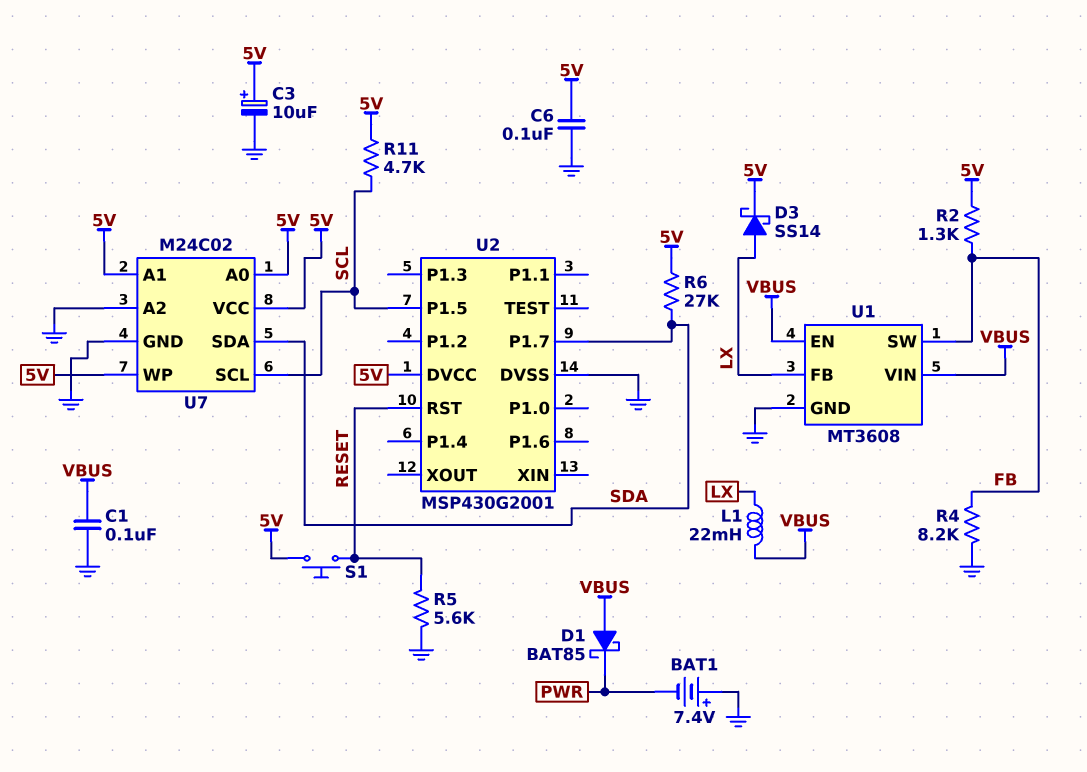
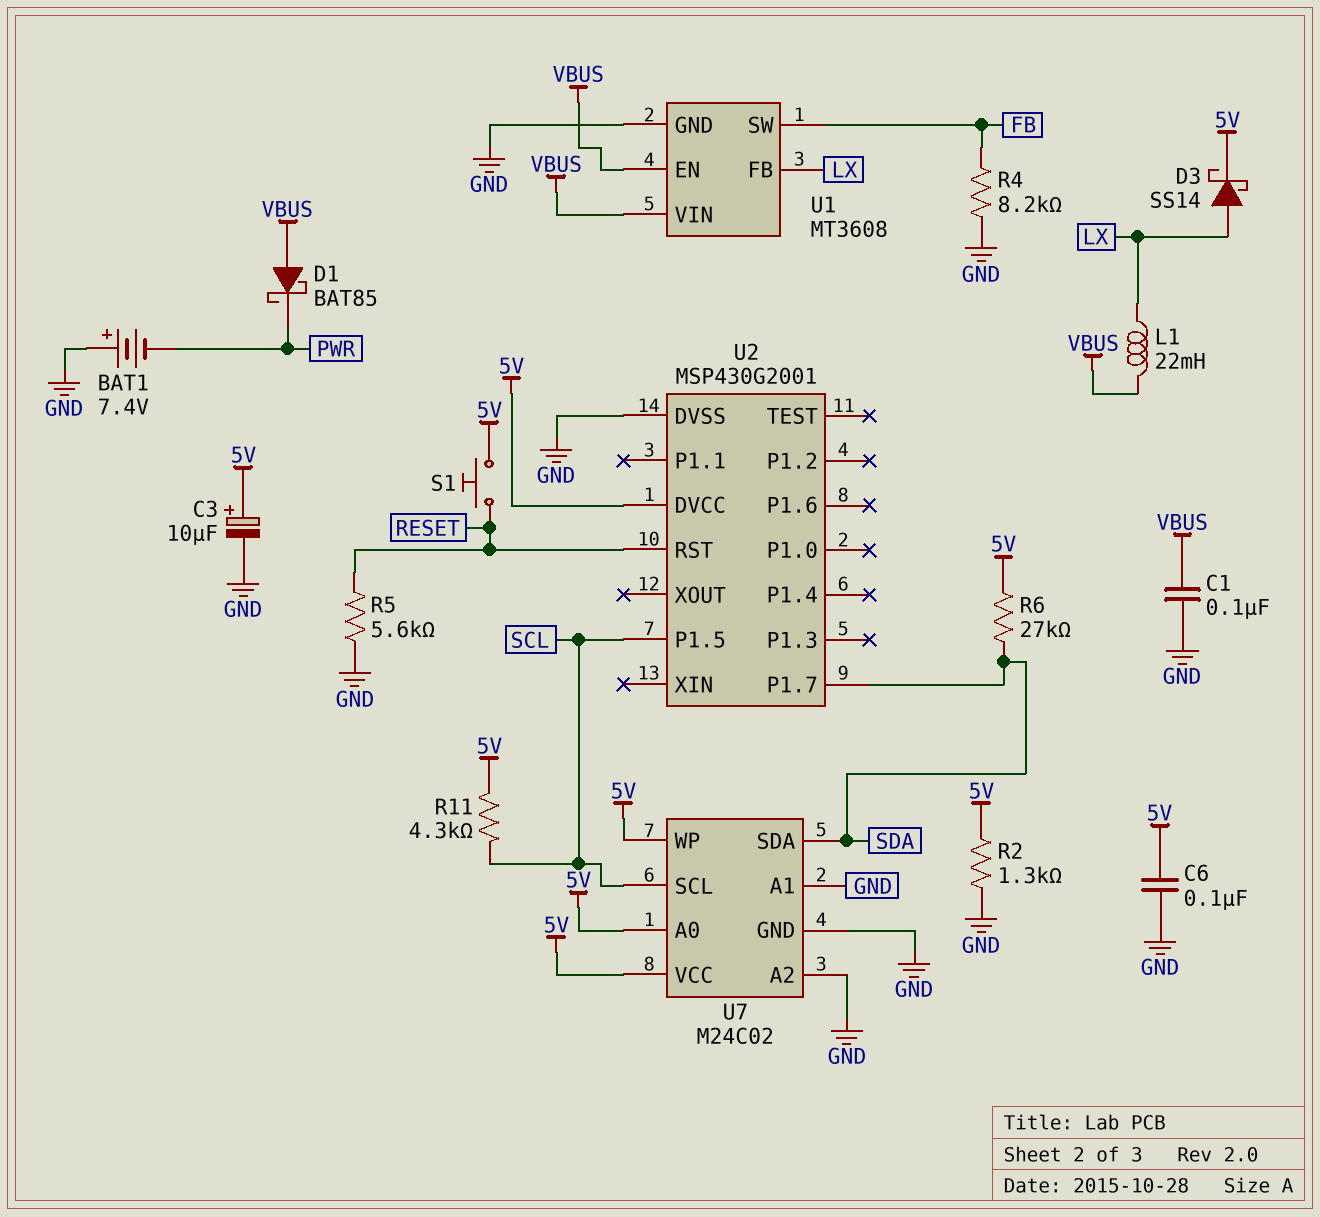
R2: 1.3k (5V, FB) -> 1.3k (5V, GND)
R11: 4.7k (5V, SCL) -> 4.3k (5V, SCL)
U7 pin A1: 5V -> GND

